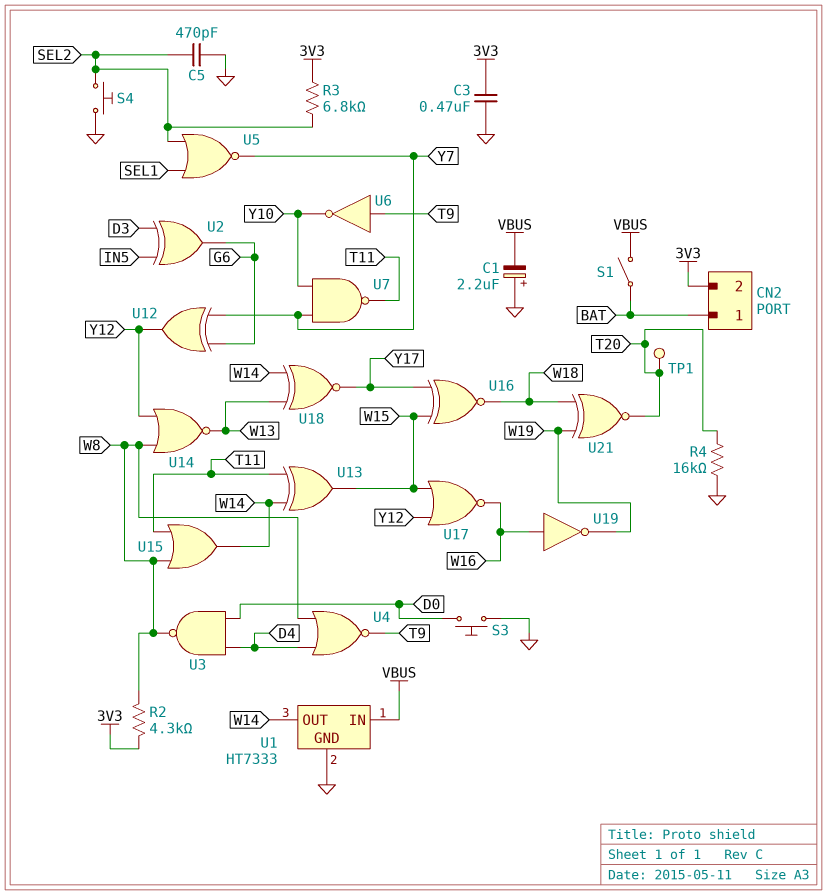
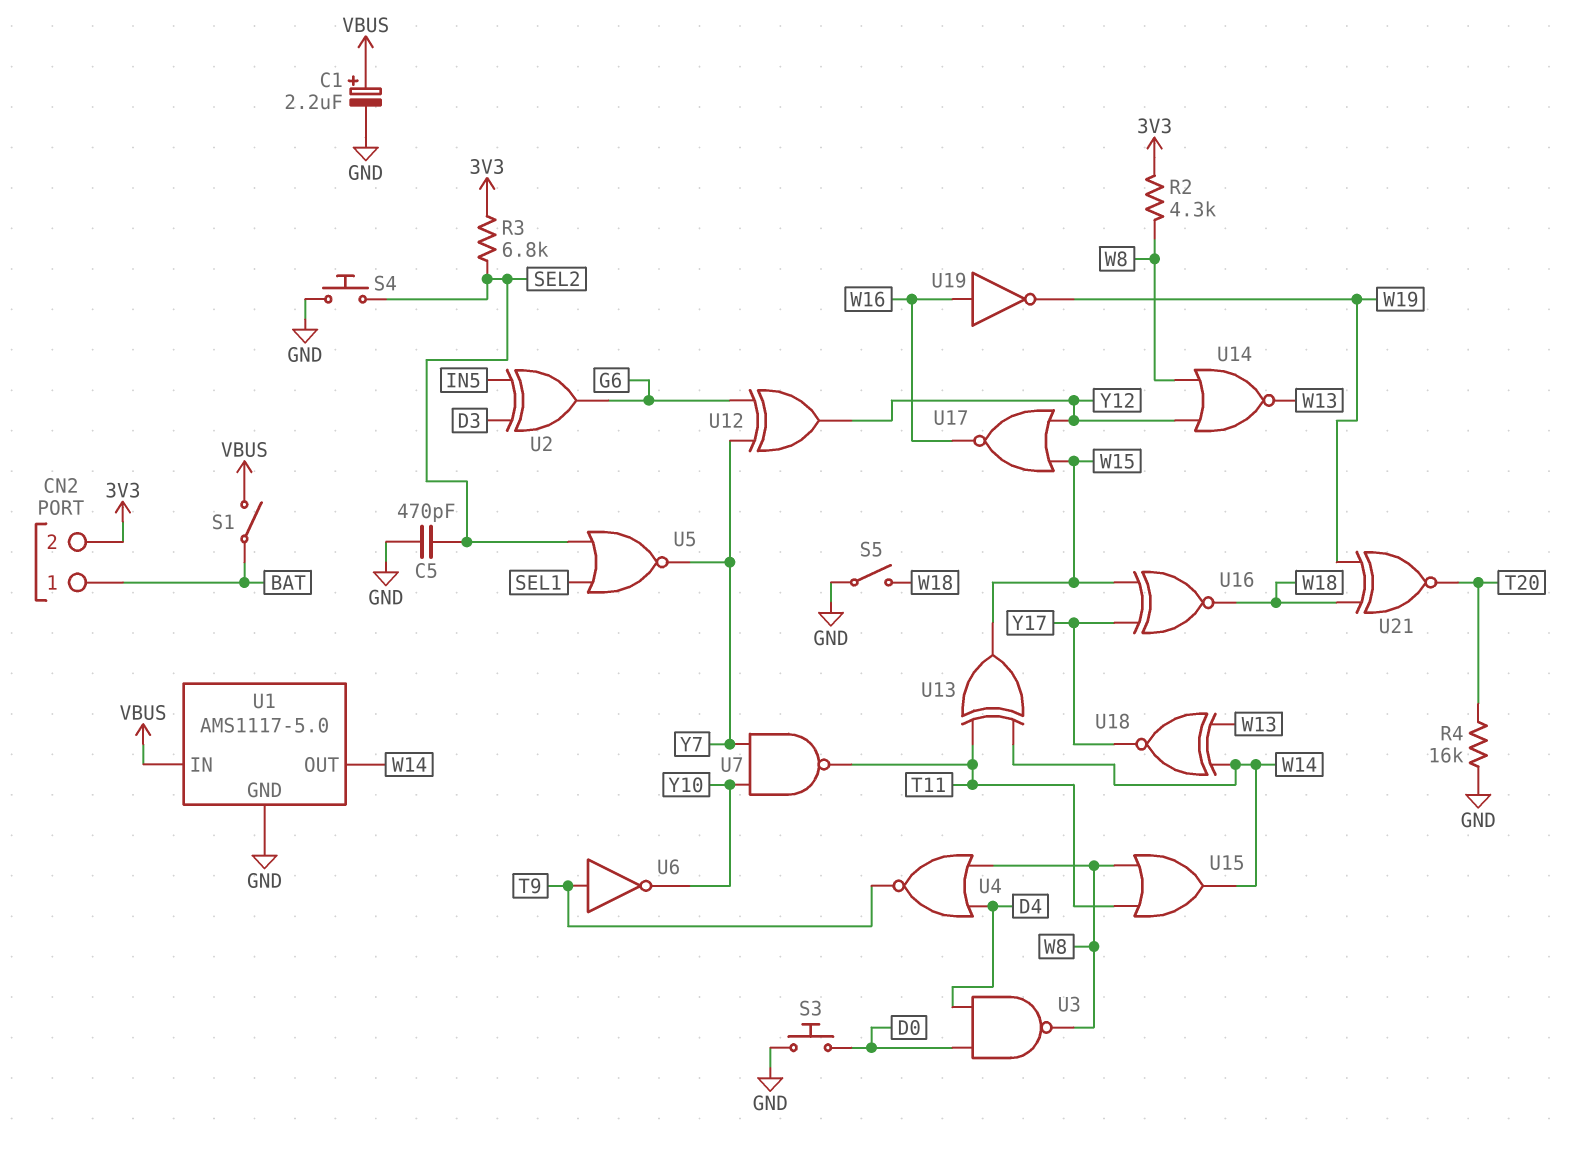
C1: 2.2uF (plus GND, minus VBUS) -> 2.2uF (plus VBUS, minus GND)
C3: 470nF (3V3, GND) -> none
S5: none -> switch (GND, W18)
TP1: test point (T20) -> none
U1: HT7333 -> AMS1117-5.0

